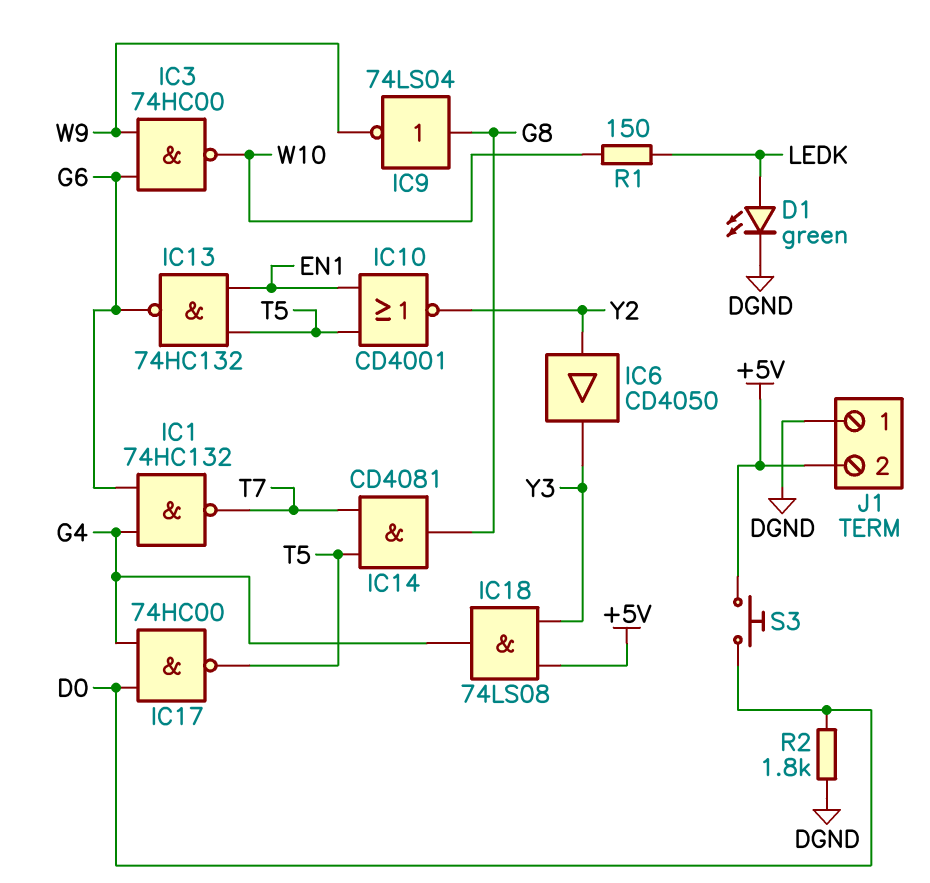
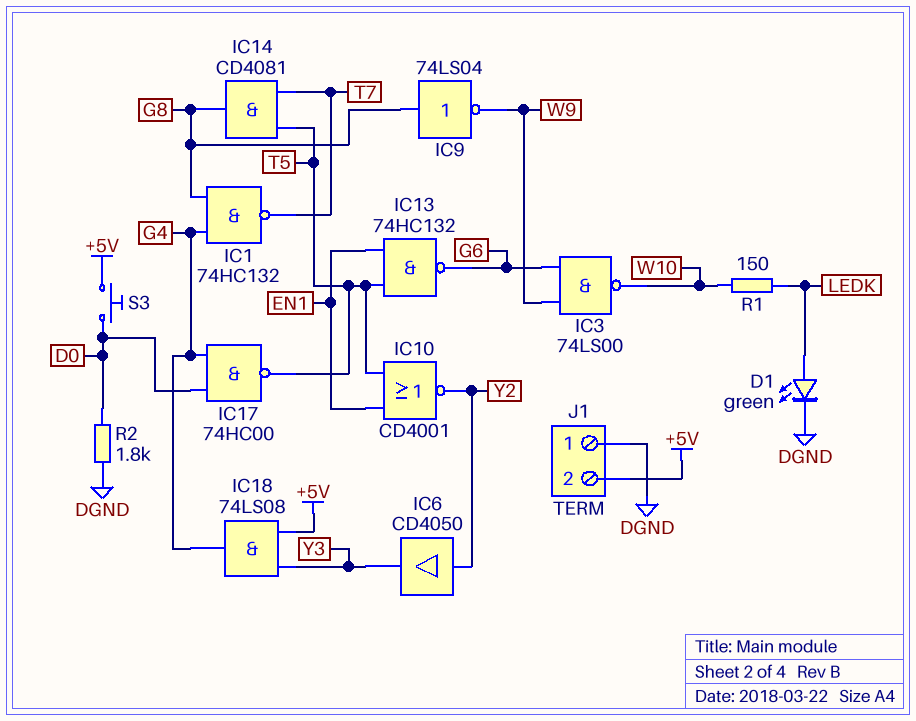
IC1: NAND 74HC132 (in G4, in G6, out T7) -> NAND 74HC132 (in G4, in G8, out T7)
IC3: NAND 74HC00 (in G6, in W9, out W10) -> NAND 74LS00 (in G6, in W9, out W10)

